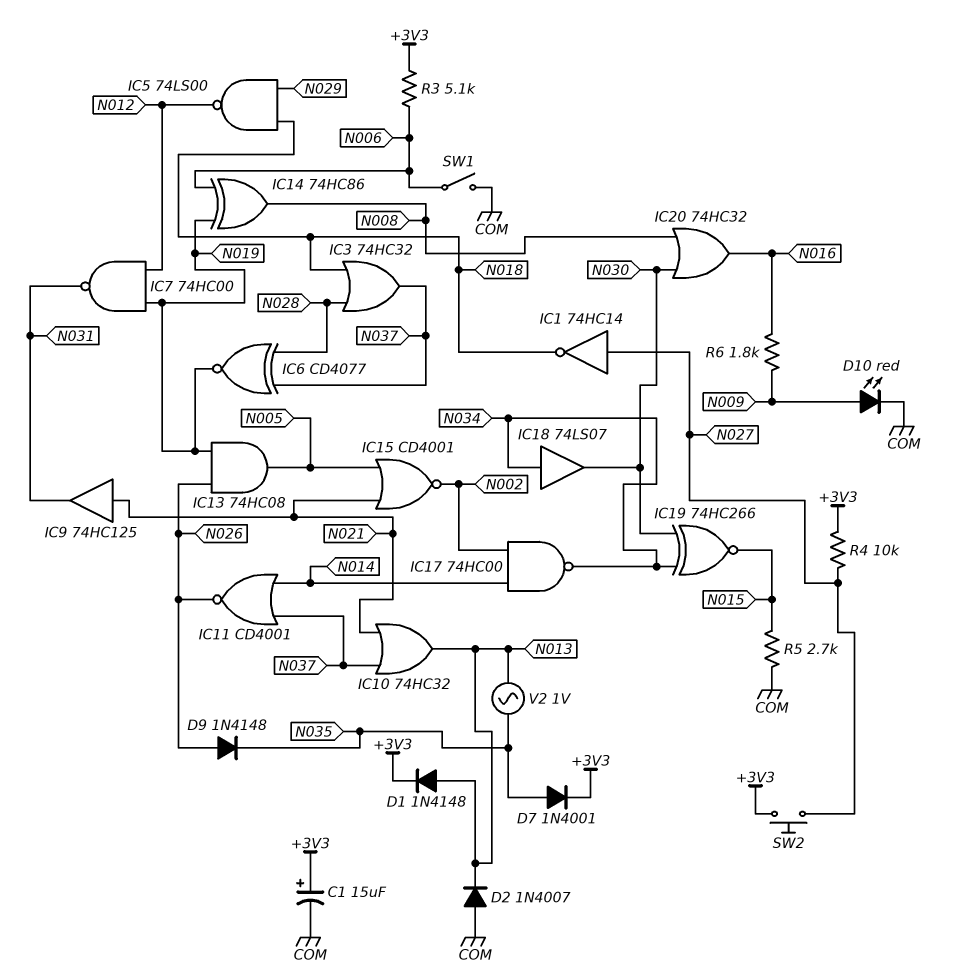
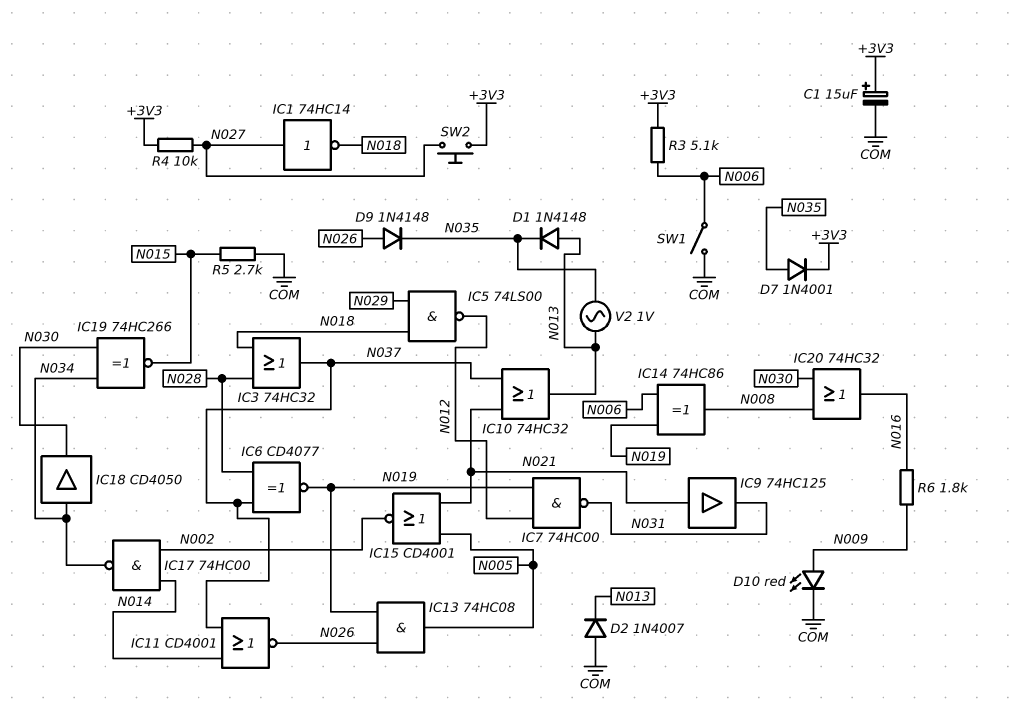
D1: diode 1N4148 (A N013, K +3V3) -> diode 1N4148 (A N013, K N035)
IC18: buffer 74LS07 (in N034, out N030) -> buffer CD4050 (in N034, out N030)

